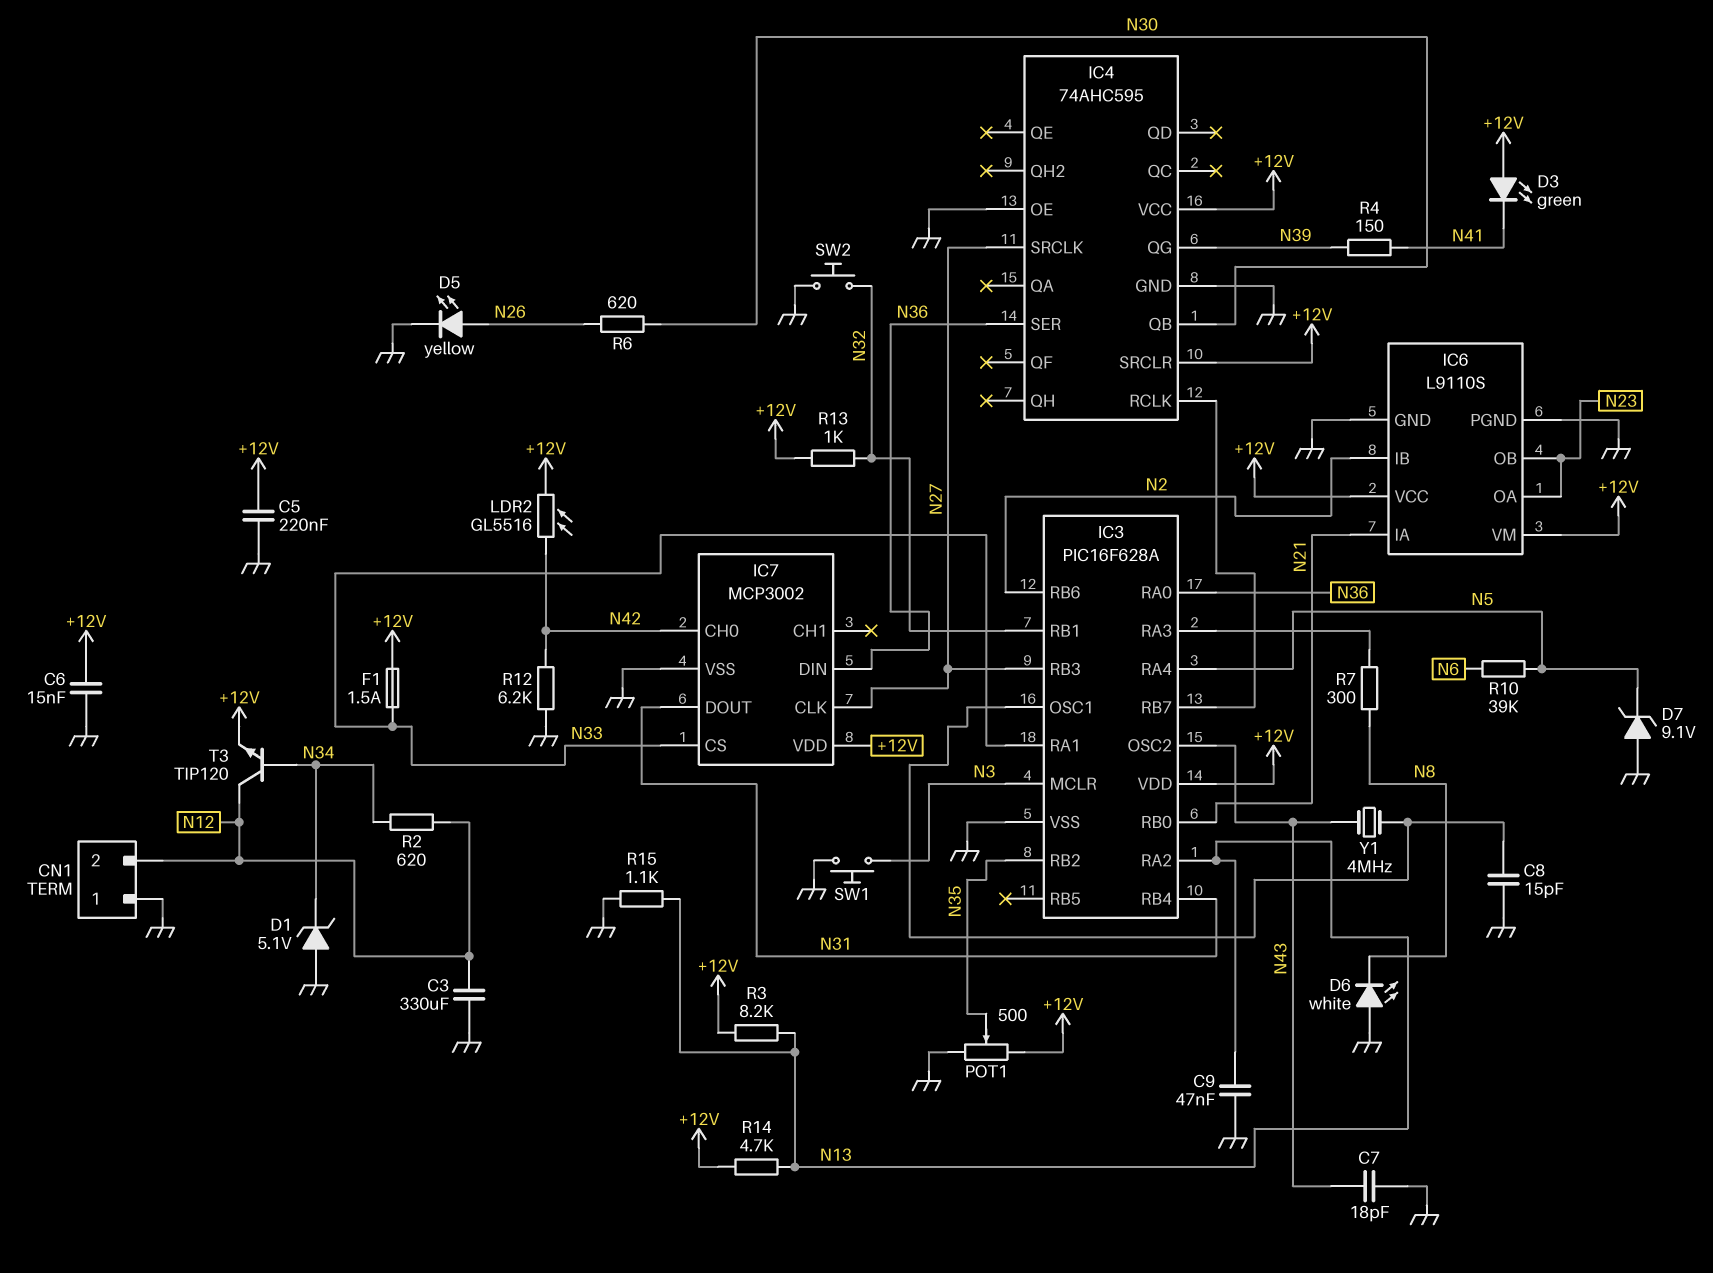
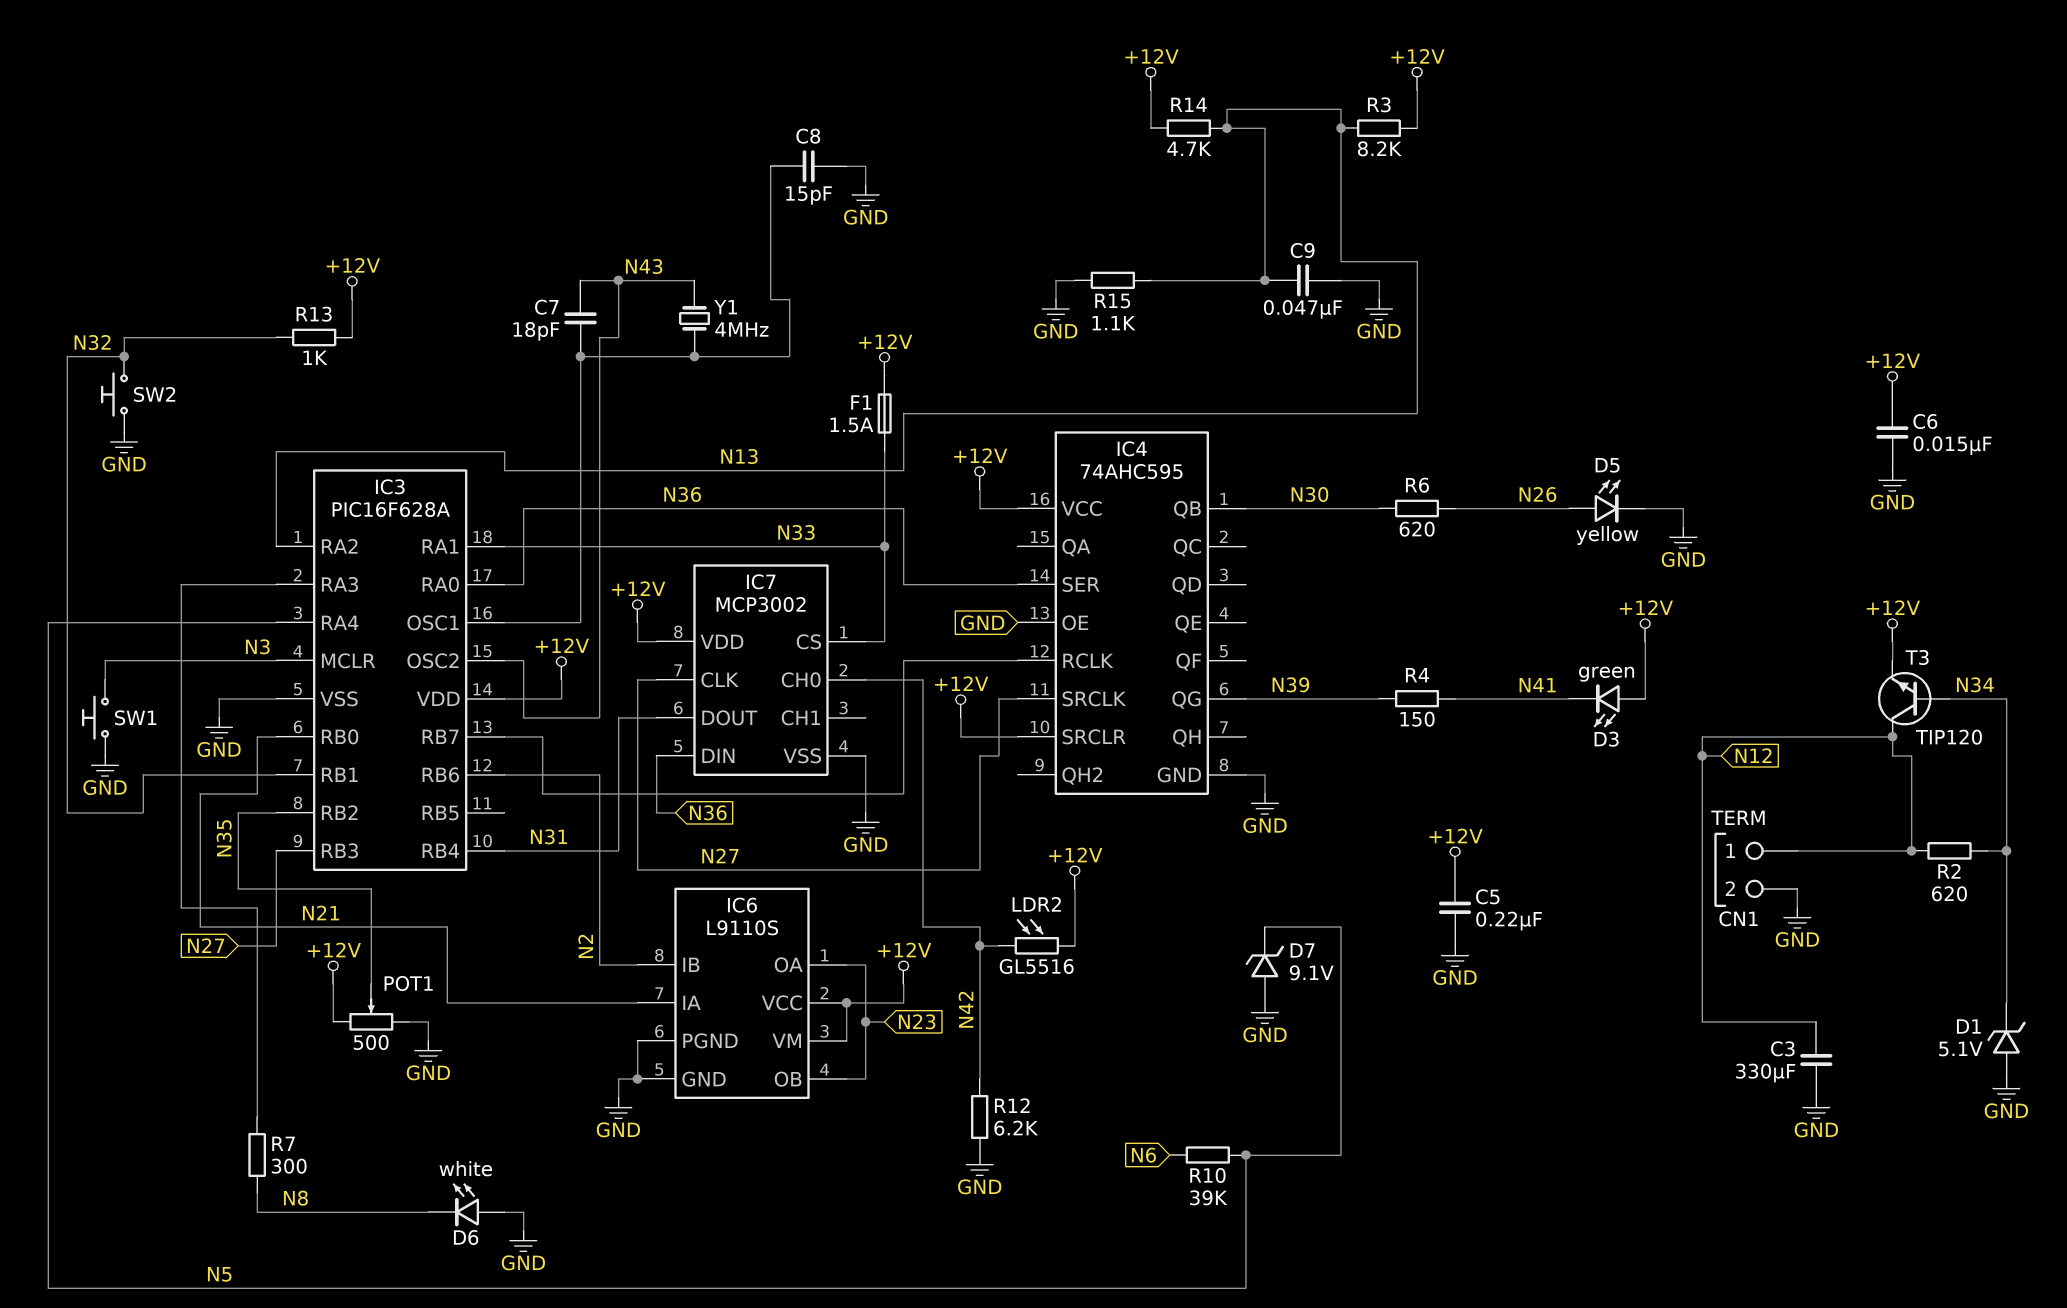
C7: 18pF (GND, N43) -> 18pF (IC3/OSC1, N43)
CN1 pin 1: GND -> N12
CN1 pin 2: N12 -> GND

